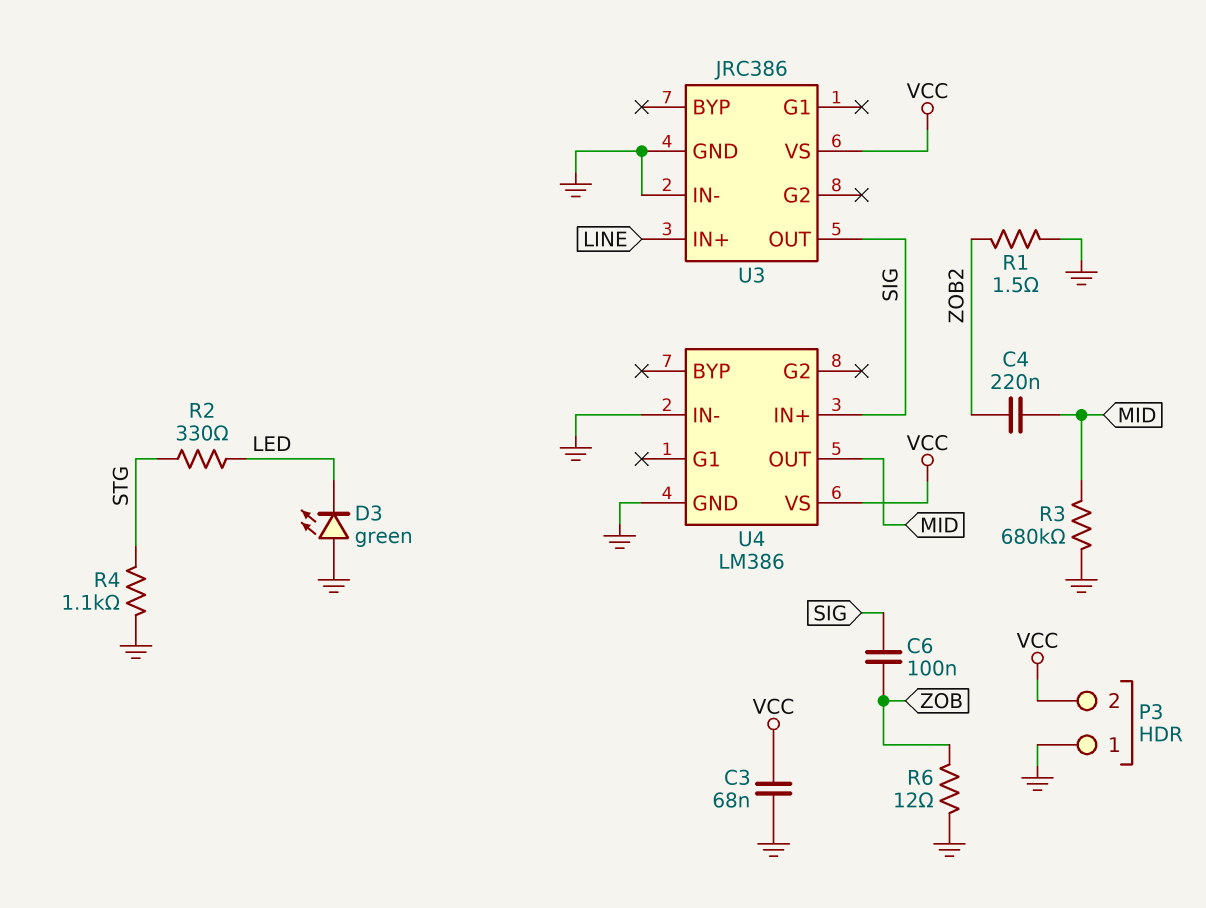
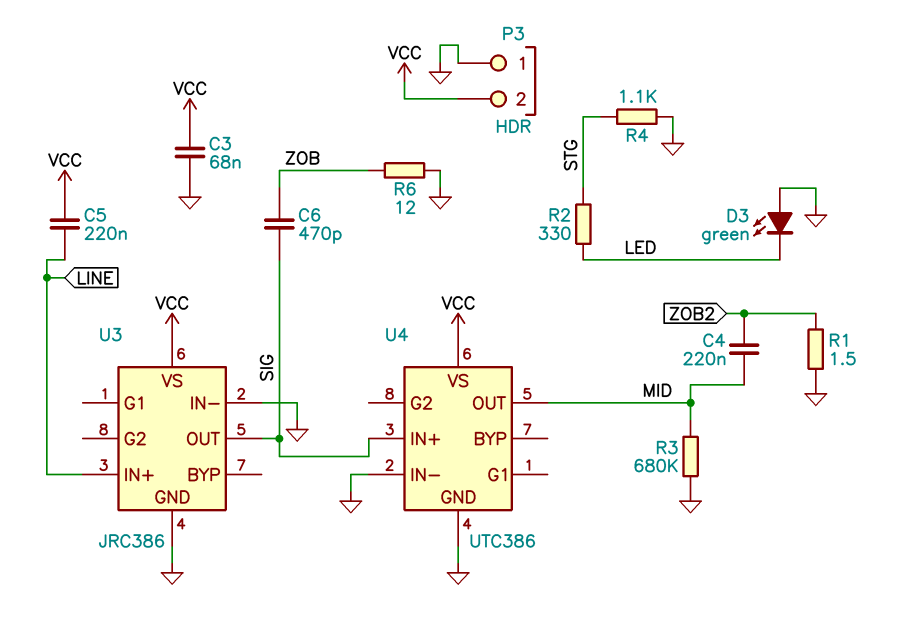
C5: none -> 220nF (LINE, VCC)
C6: 100nF (SIG, ZOB) -> 470pF (SIG, ZOB)
U4: LM386 -> UTC386

